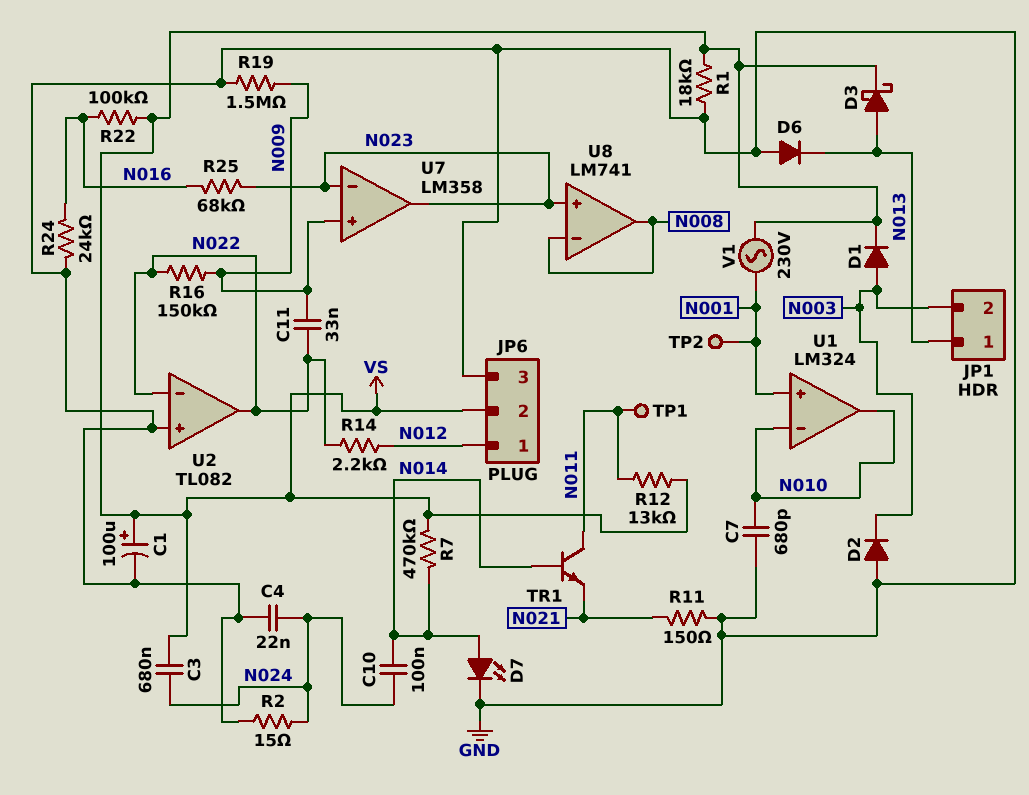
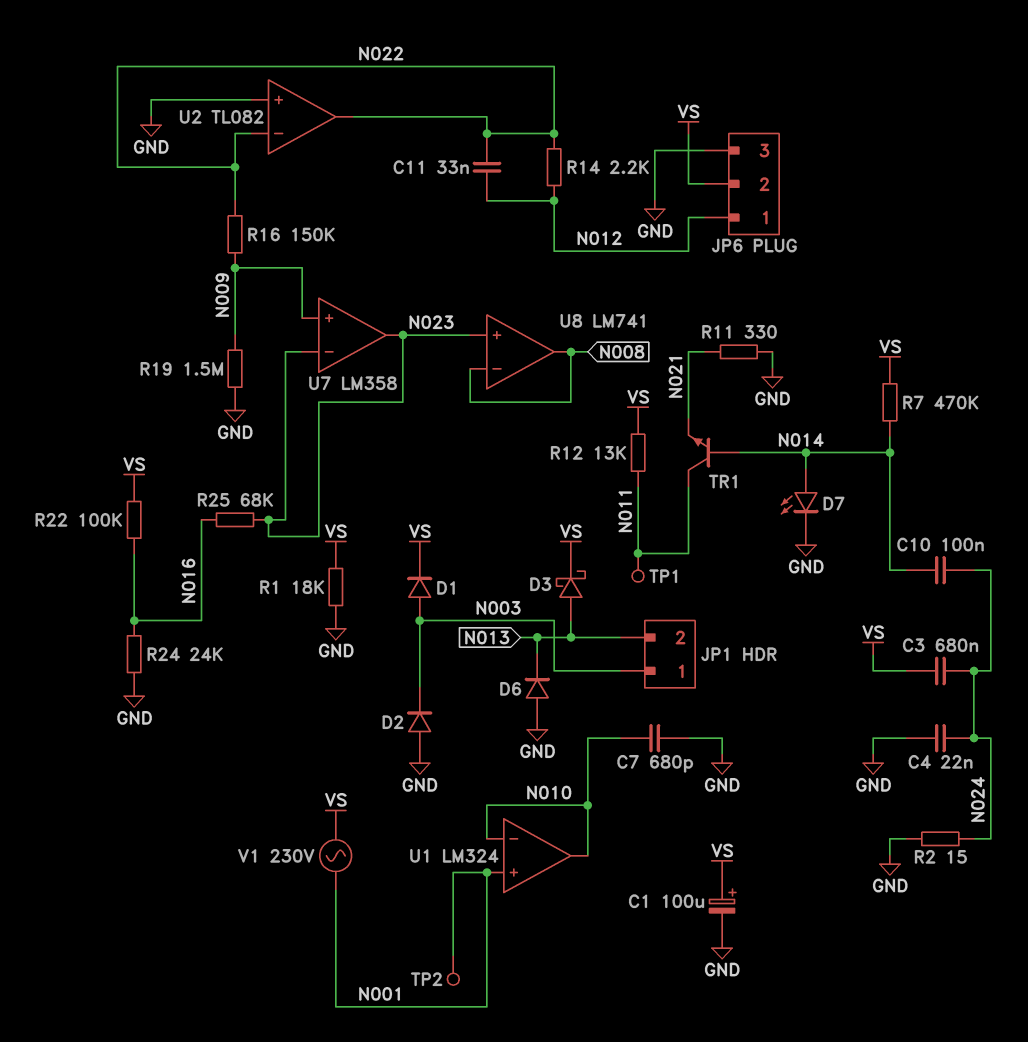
C11: 33nF (N009, N022) -> 33nF (N012, N022)
JP1 pin 1: N013 -> N003
JP1 pin 2: N003 -> N013
R11: 150 (GND, N021) -> 330 (GND, N021)

